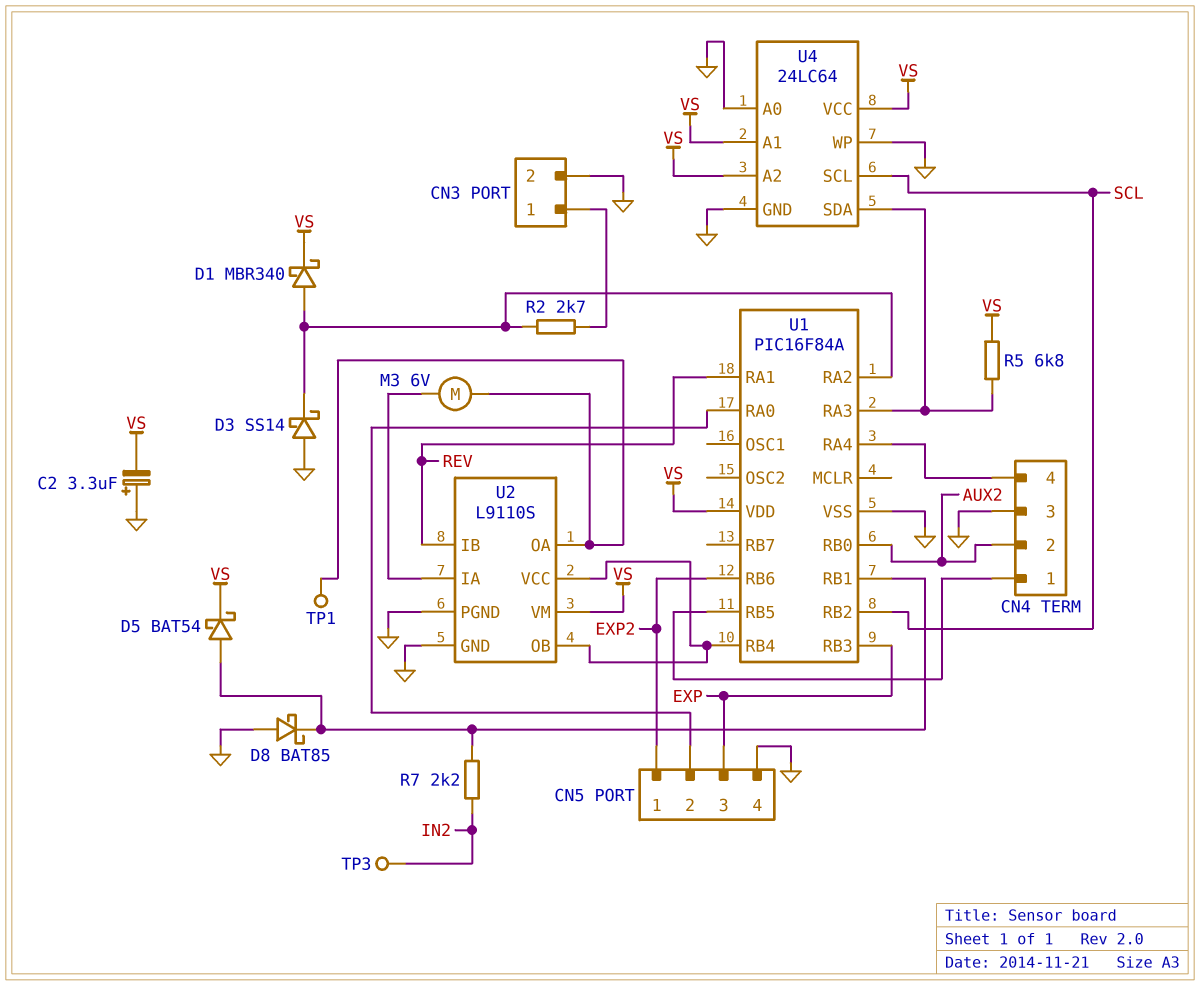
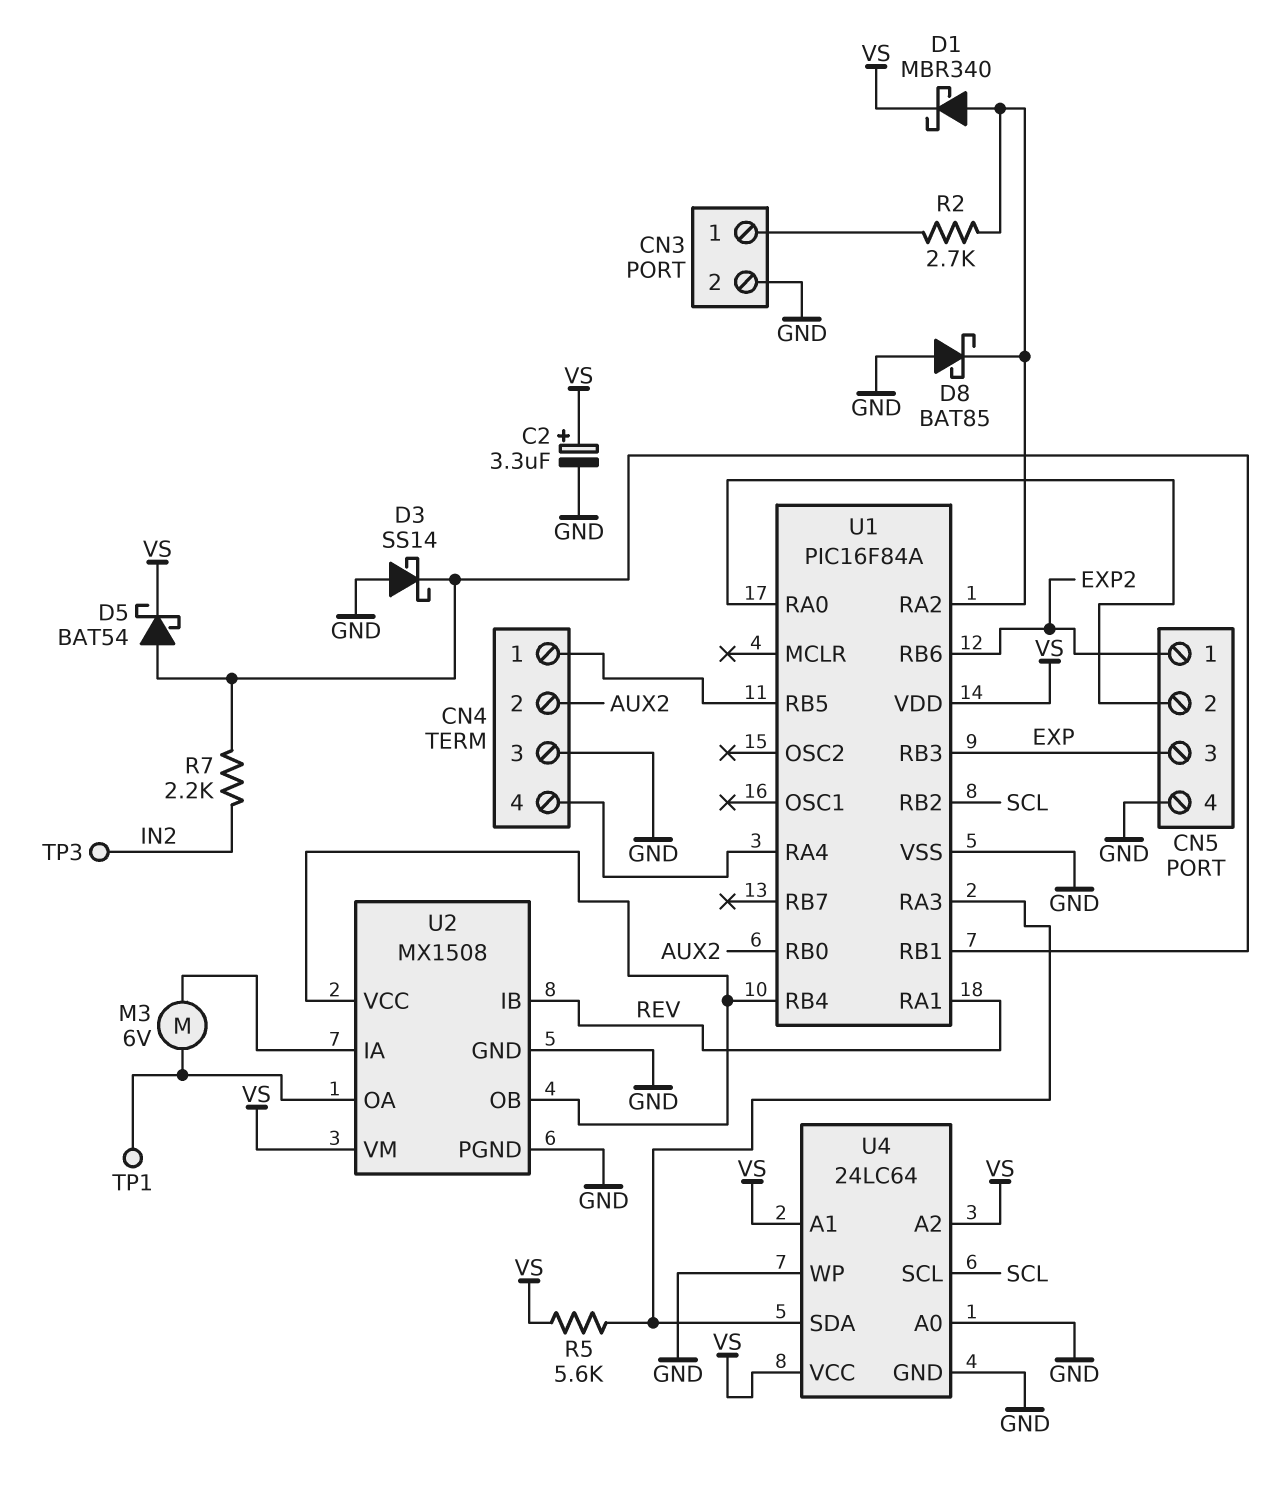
C2: 3.3uF (plus GND, minus VS) -> 3.3uF (plus VS, minus GND)
D3: schottky SS14 (A GND, K U1/RA2) -> schottky SS14 (A GND, K U1/RB1)
D8: schottky BAT85 (A GND, K U1/RB1) -> schottky BAT85 (A GND, K U1/RA2)
R5: 6.8k (U1/RA3, VS) -> 5.6k (U1/RA3, VS)
U2: L9110S -> MX1508

